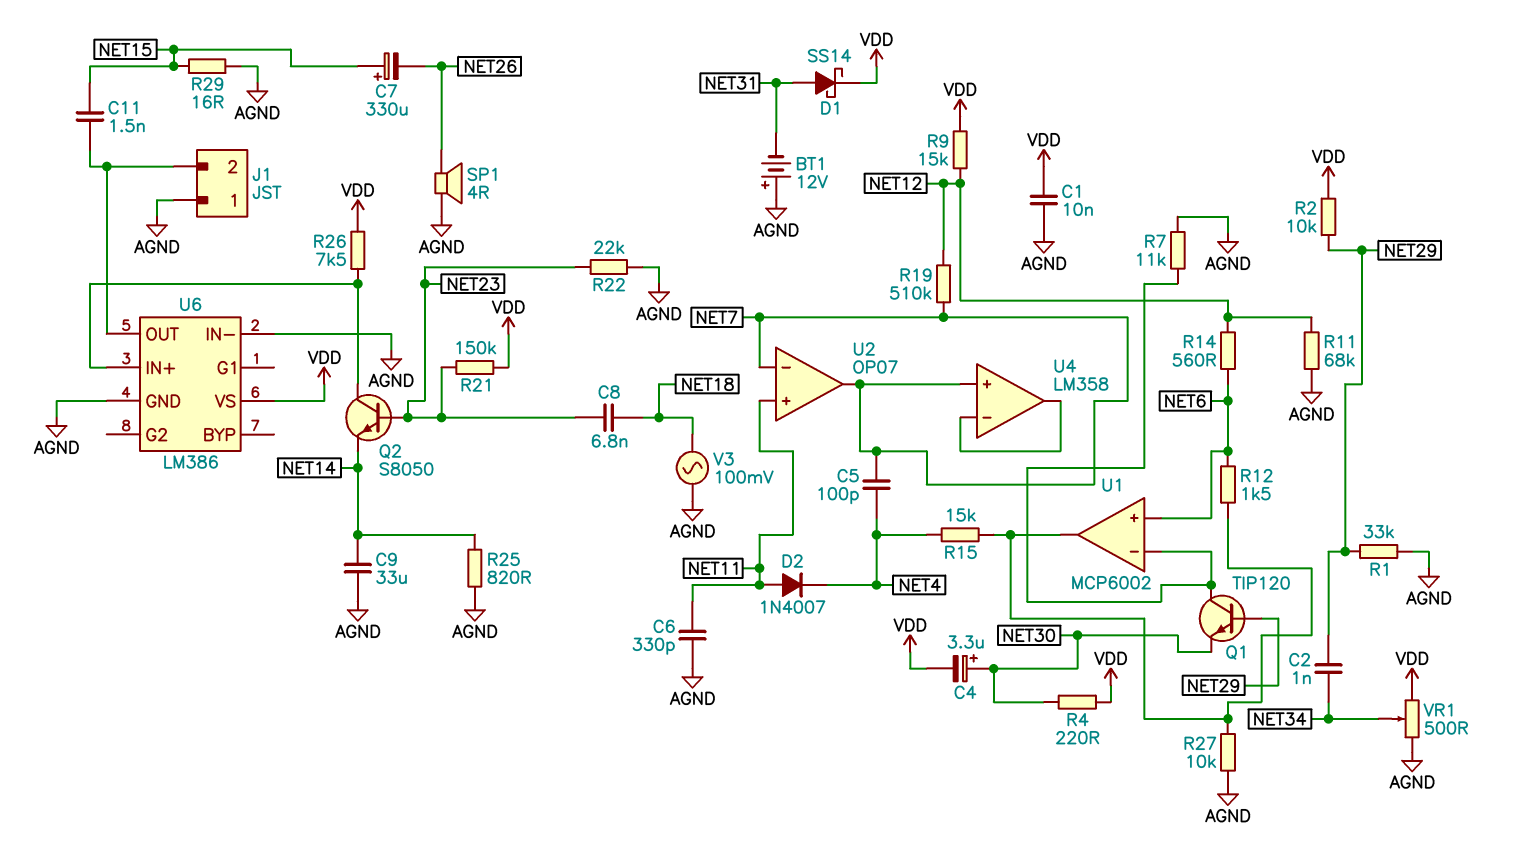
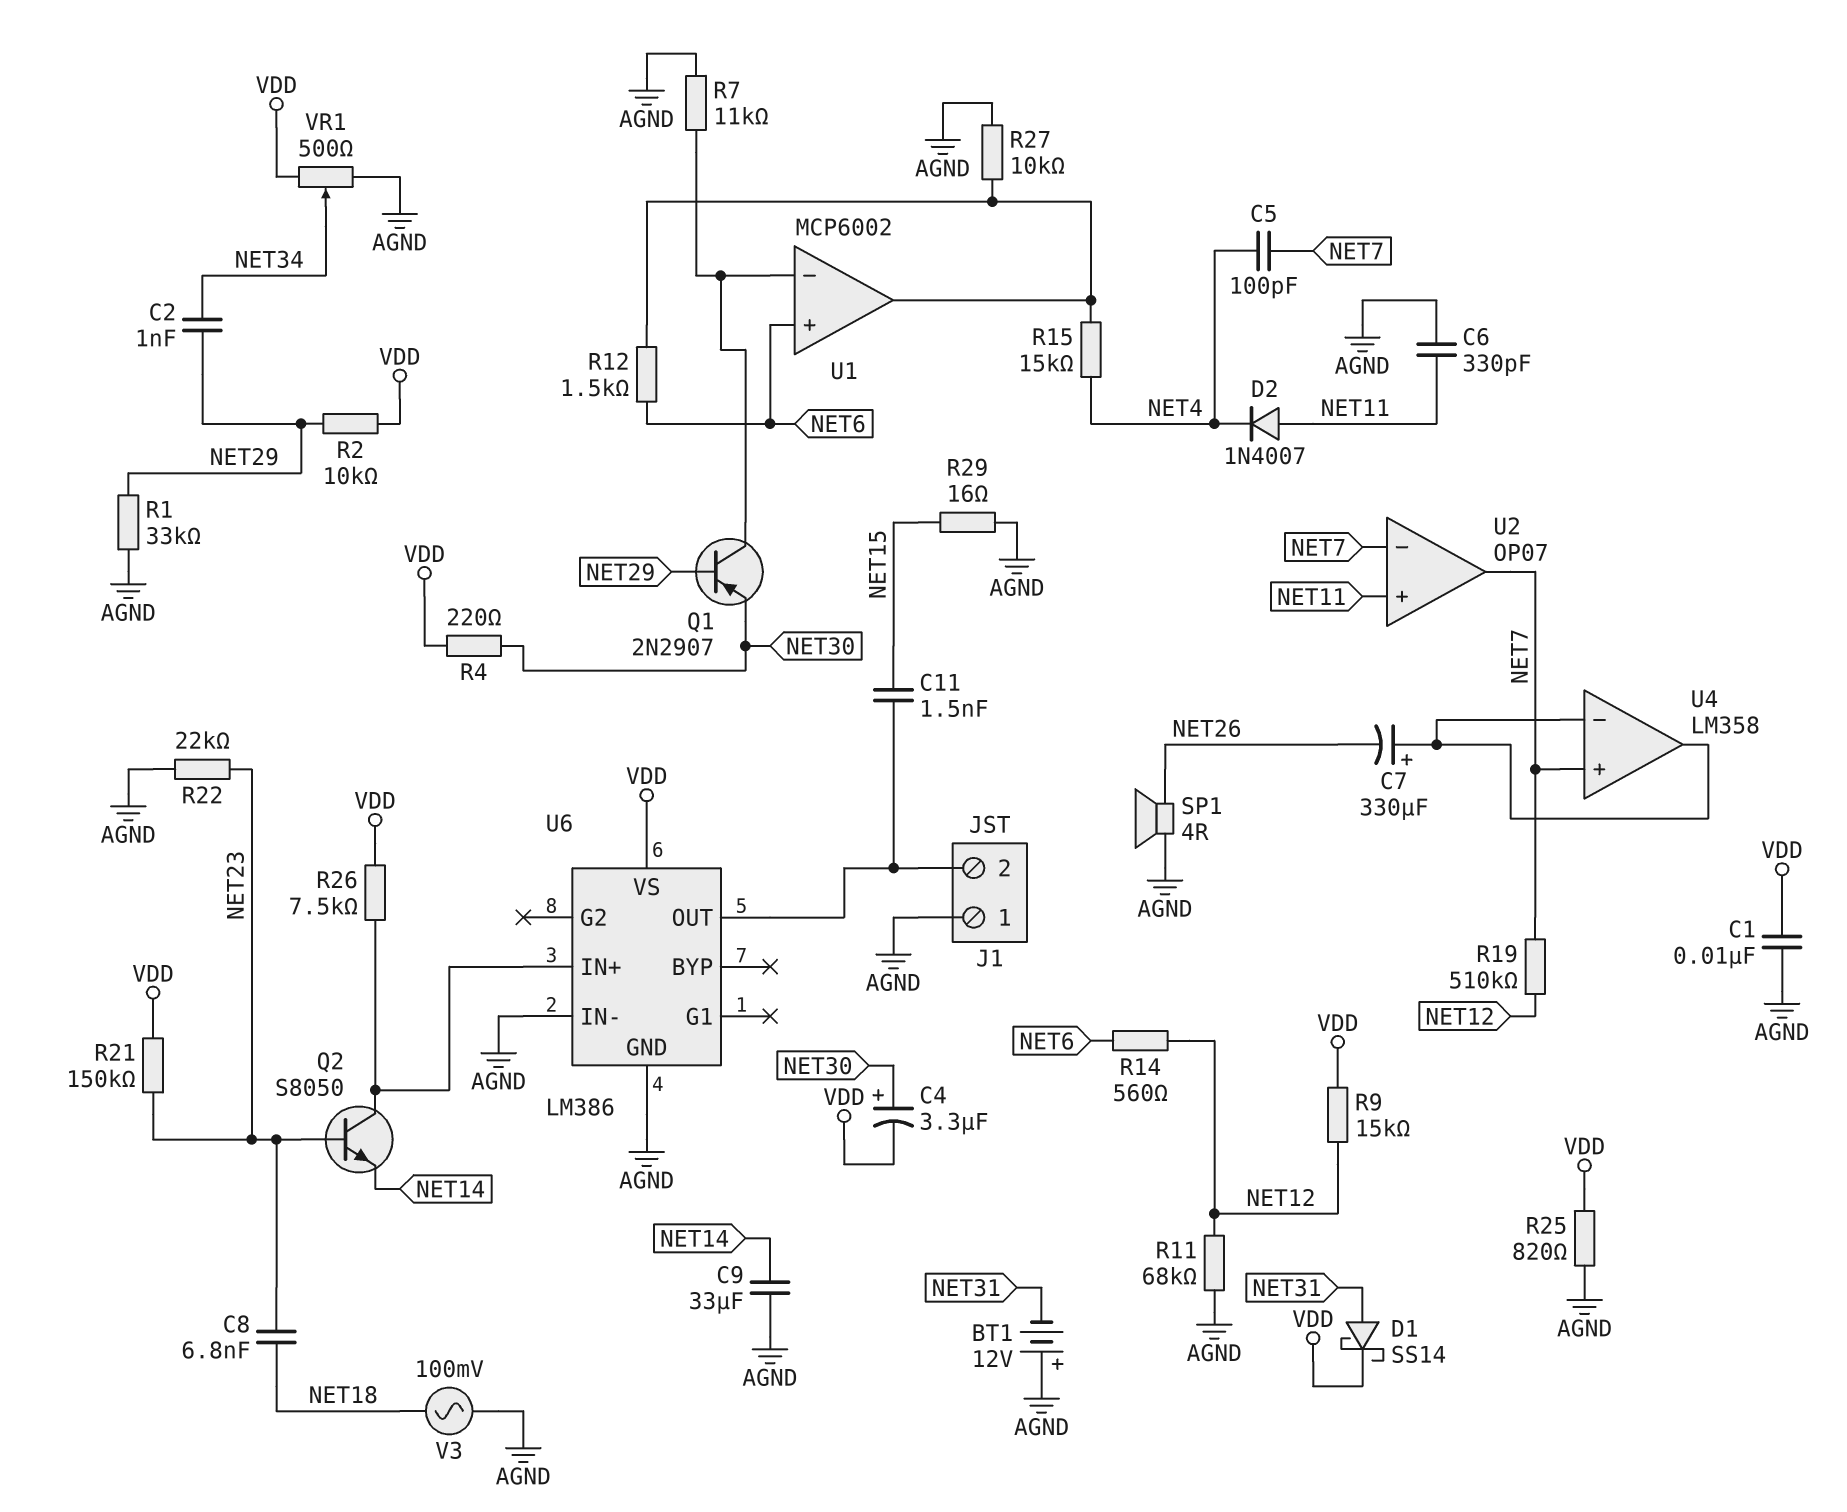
C7: 330uF (plus NET15, minus NET26) -> 330uF (plus U4/in-, minus NET26)
Q1: NPN TIP120 (B NET29, C U1/in-, E NET30) -> PNP 2N2907 (B NET29, C U1/in-, E NET30)
R25: 820 (AGND, NET14) -> 820 (AGND, VDD)

